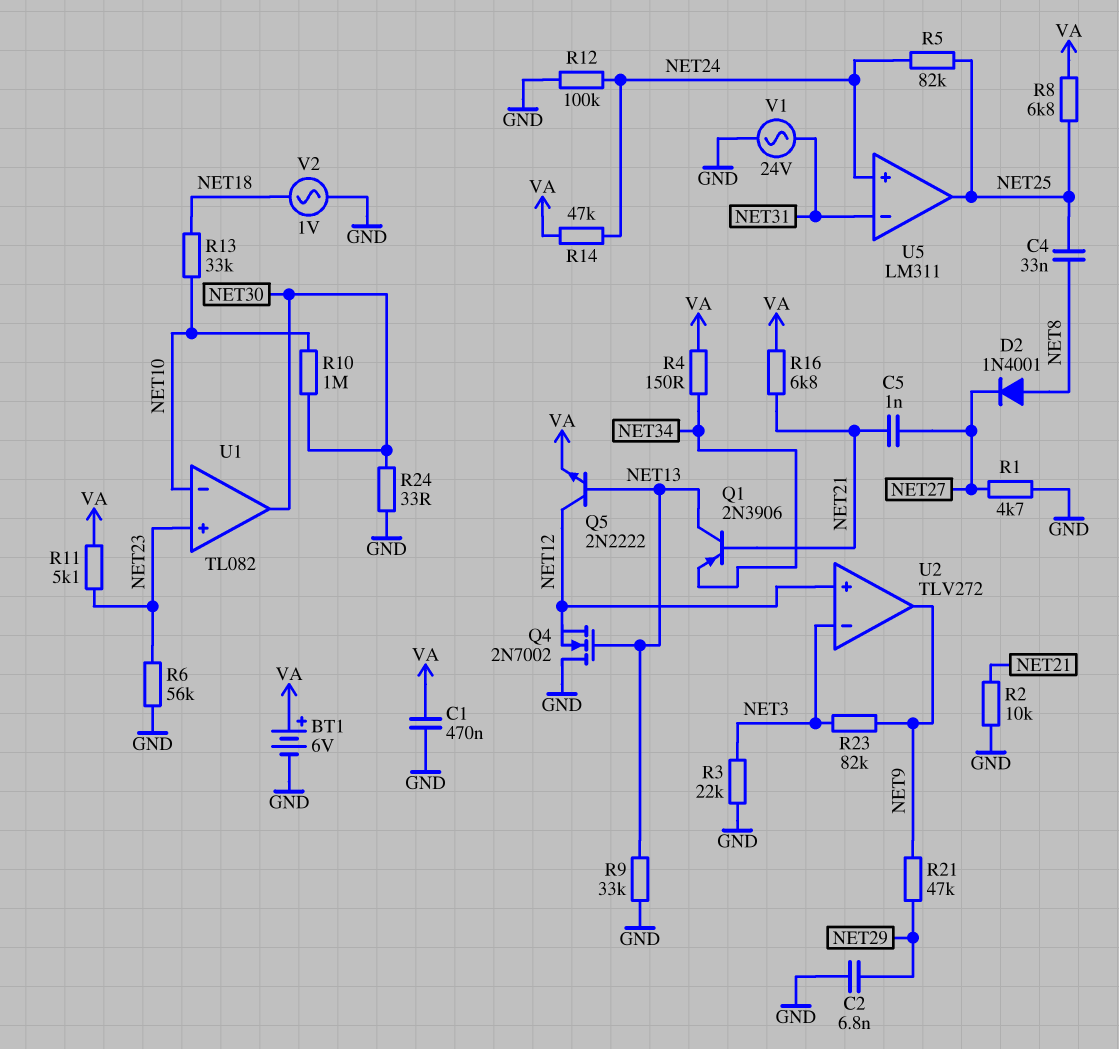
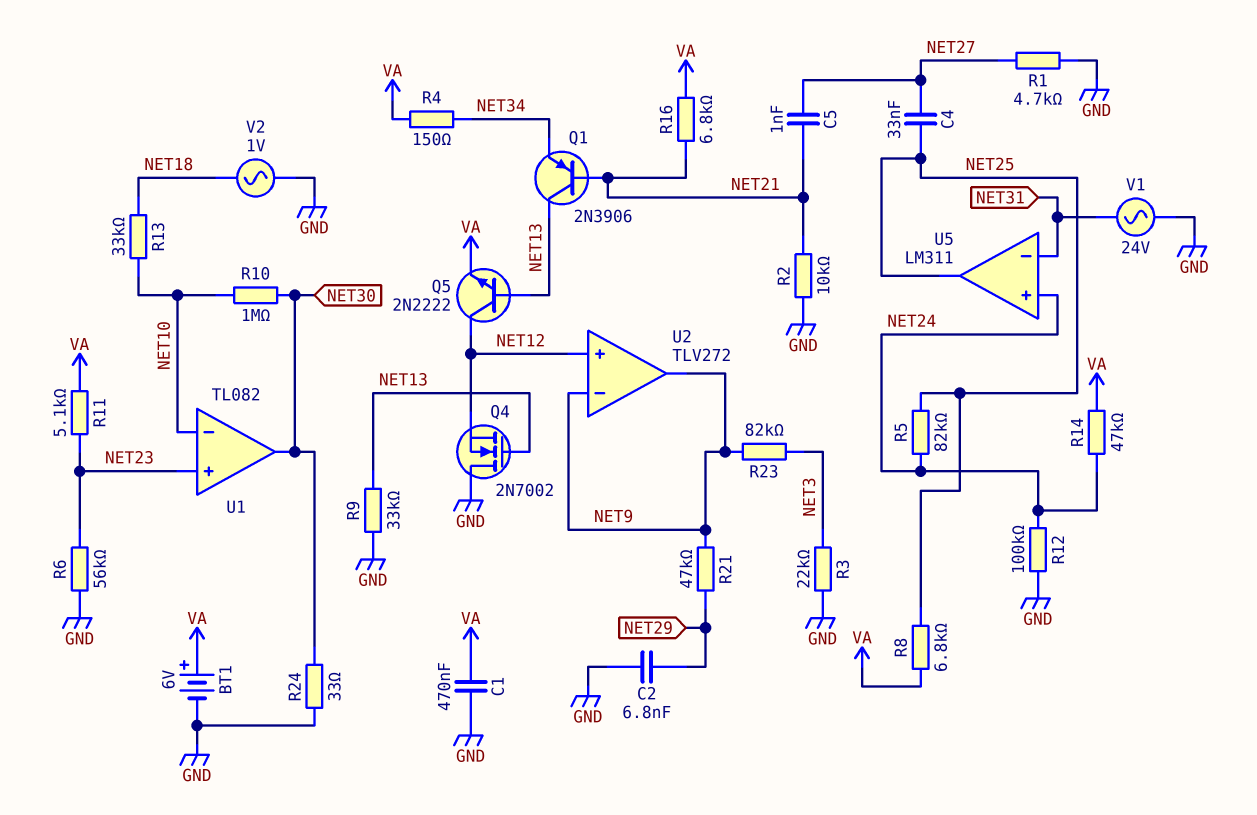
C4: 33nF (NET8, NET25) -> 33nF (NET25, NET27)
D2: diode 1N4001 (A NET8, K NET27) -> none
U2 pin in-: NET3 -> NET9

